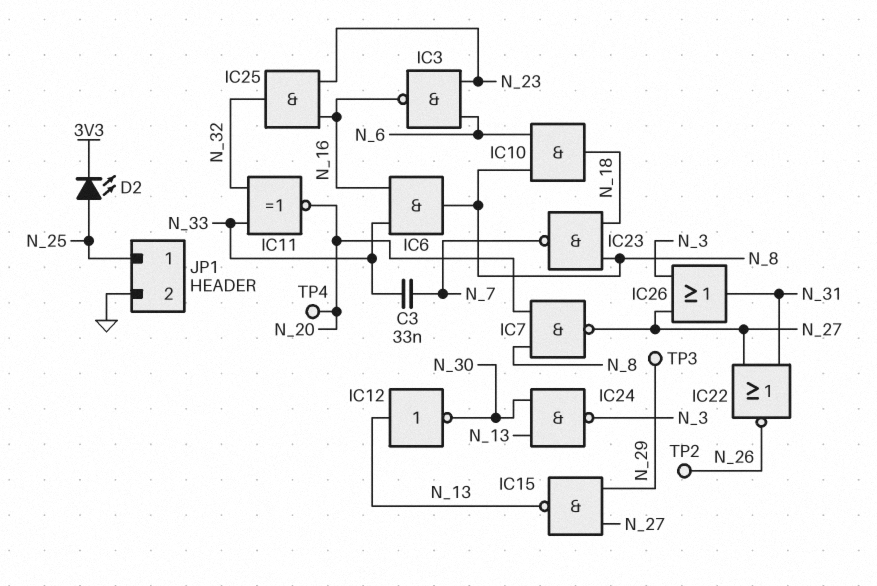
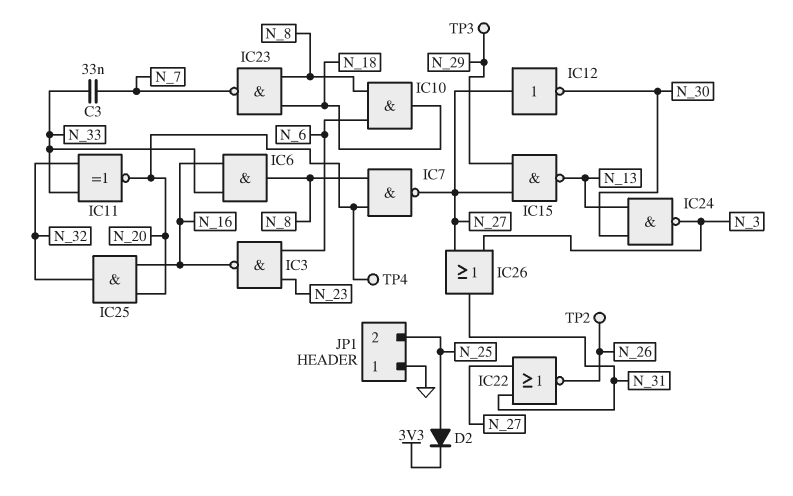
D2: LED (A N_25, K 3V3) -> diode (A N_25, K 3V3)
IC12: NOT (in N_13, out N_30) -> NOT (in N_27, out N_30)
IC25: AND (in N_16, in N_23, out N_32) -> AND (in N_16, in N_20, out N_32)
JP1 pin 1: N_25 -> GND
JP1 pin 2: GND -> N_25

